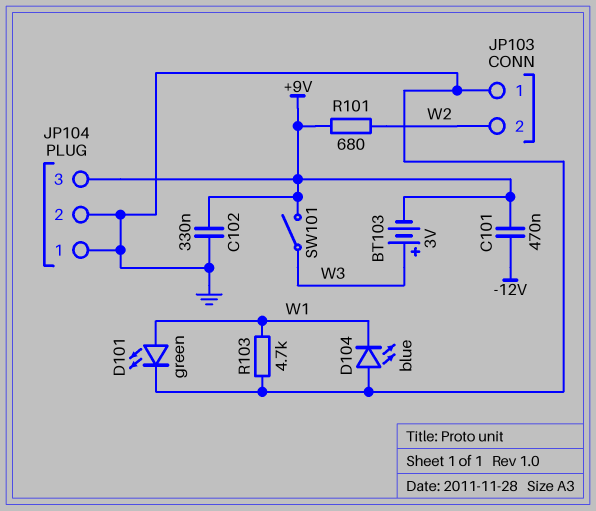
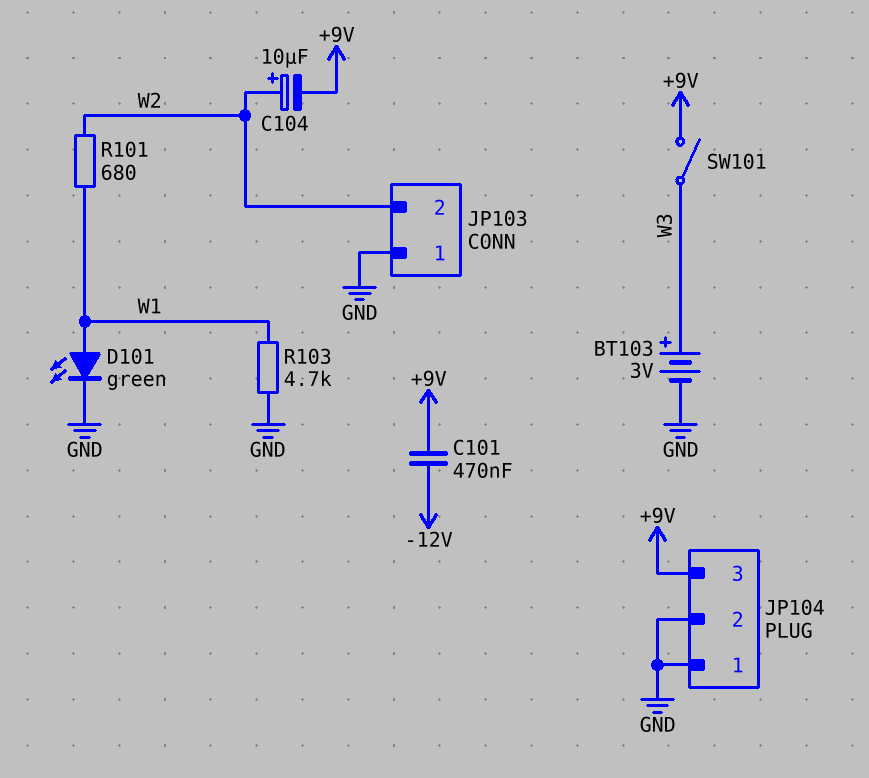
BT103: 3V (plus W3, minus +9V) -> 3V (plus W3, minus GND)
C102: 330nF (+9V, GND) -> none
C104: none -> 10uF (plus W2, minus +9V)
D104: LED blue (A GND, K W1) -> none
R101: 680 (+9V, W2) -> 680 (W1, W2)

